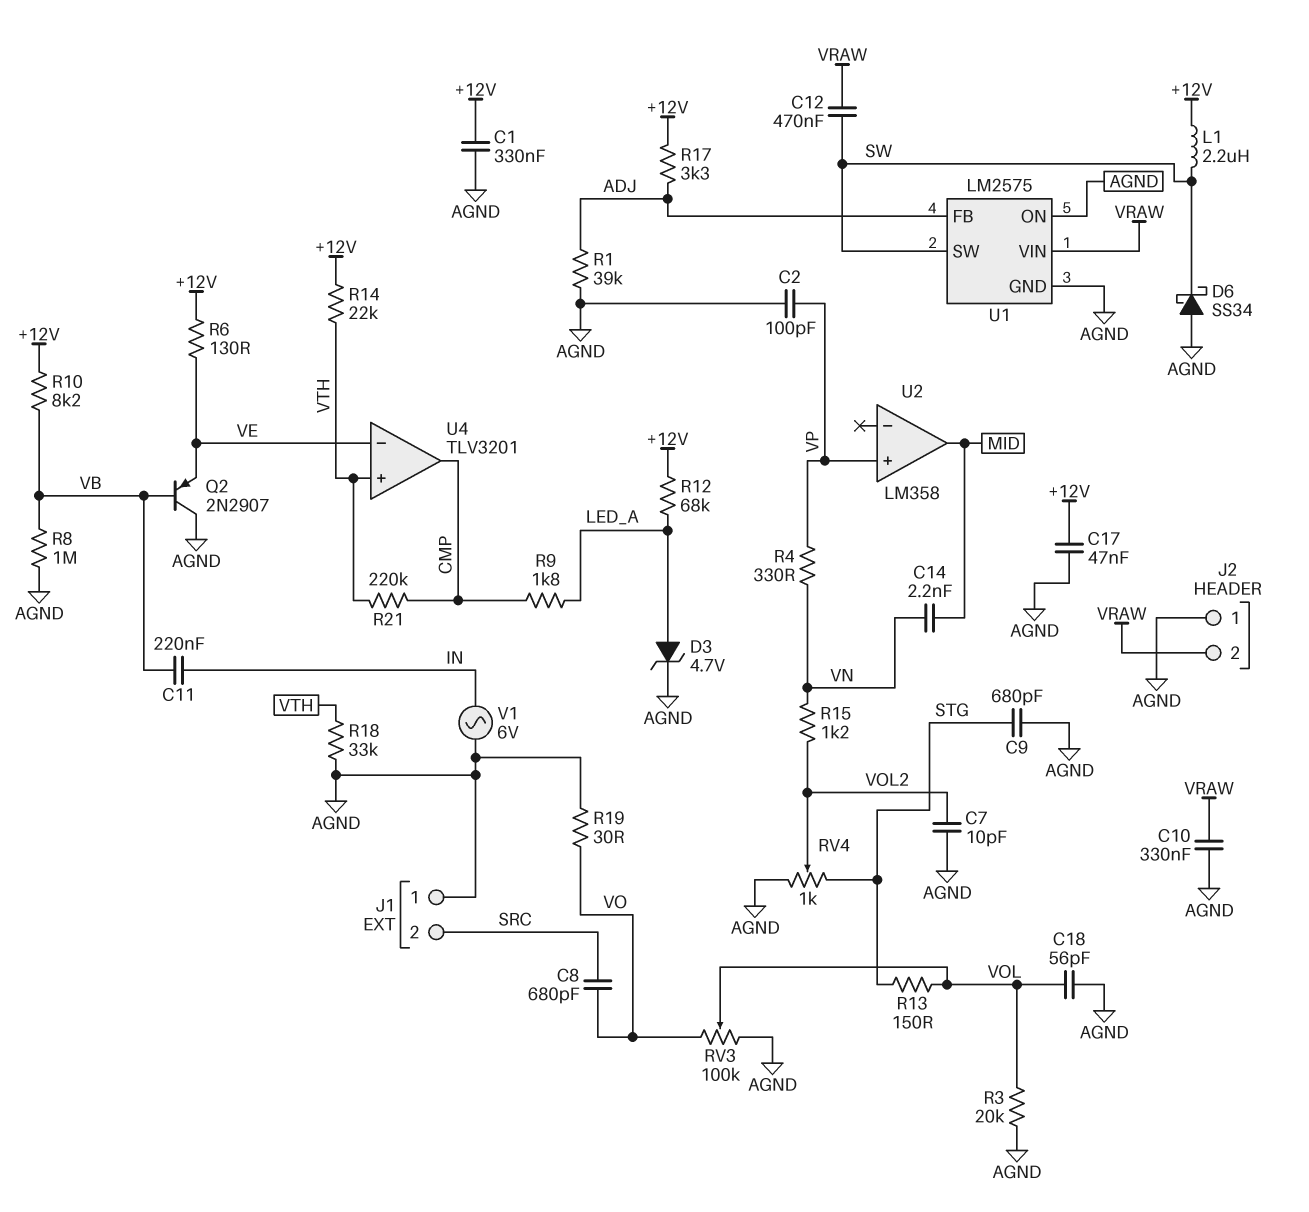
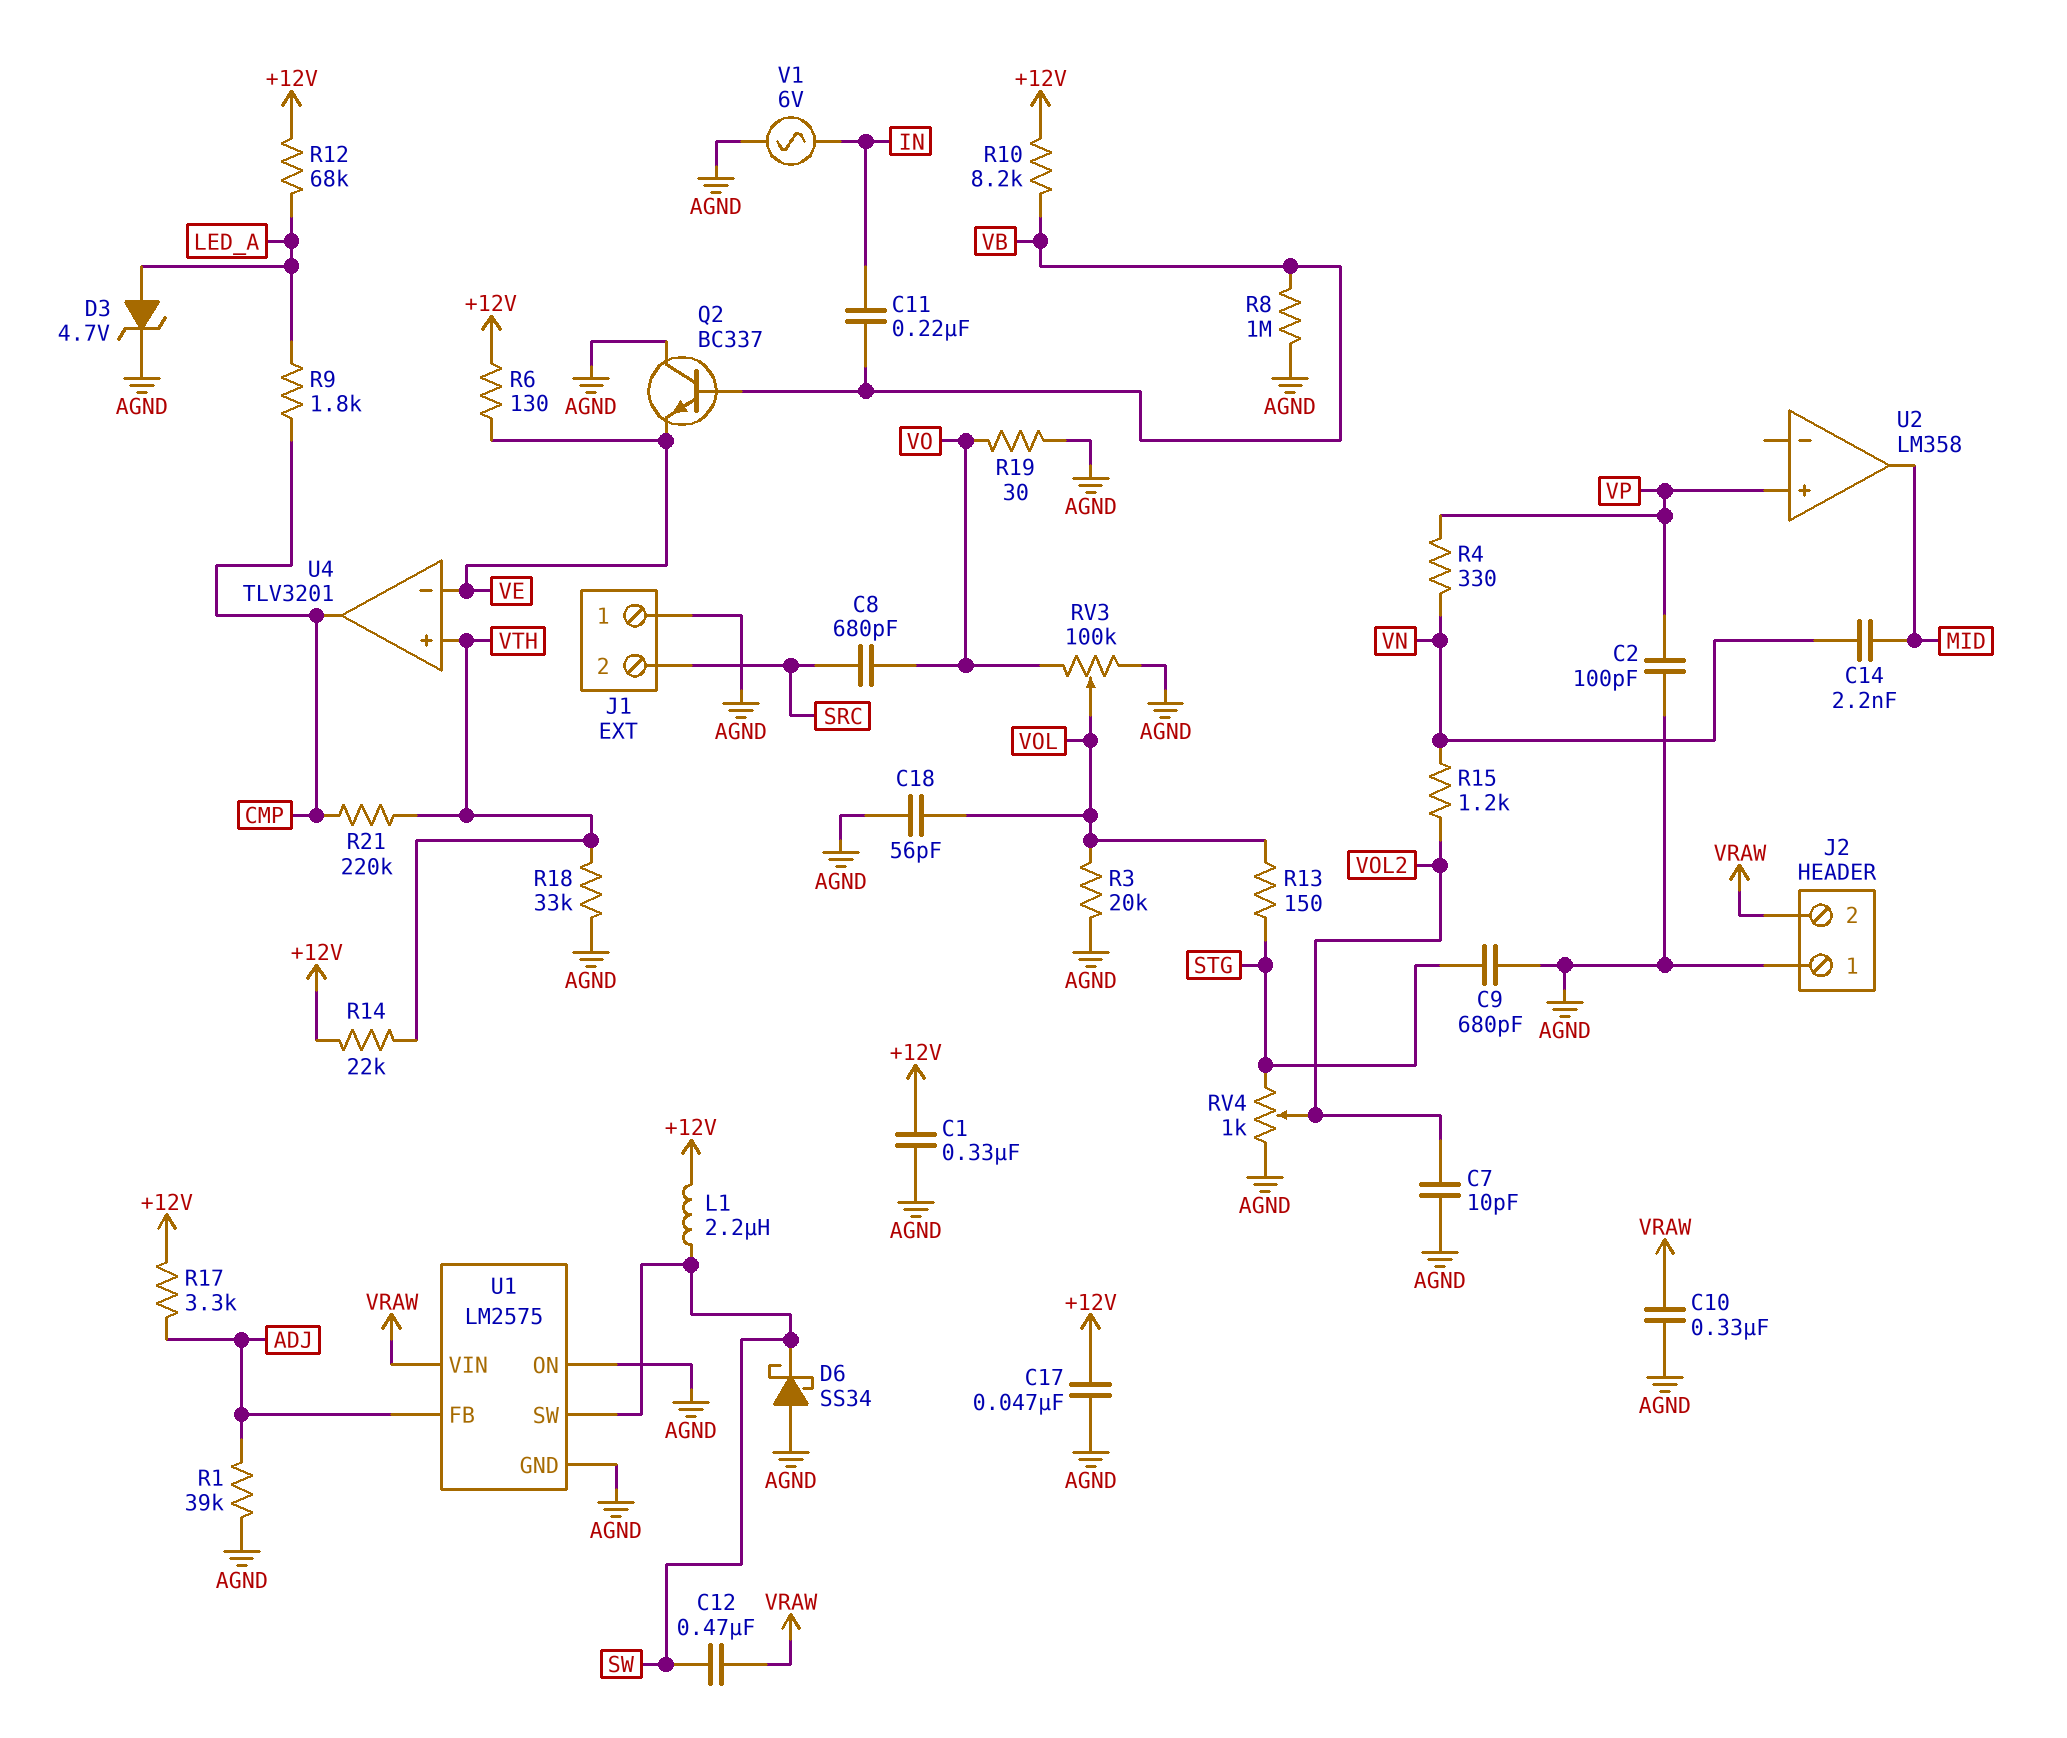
Q2: PNP 2N2907 (B VB, C AGND, E VE) -> NPN BC337 (B VB, C AGND, E VE)

